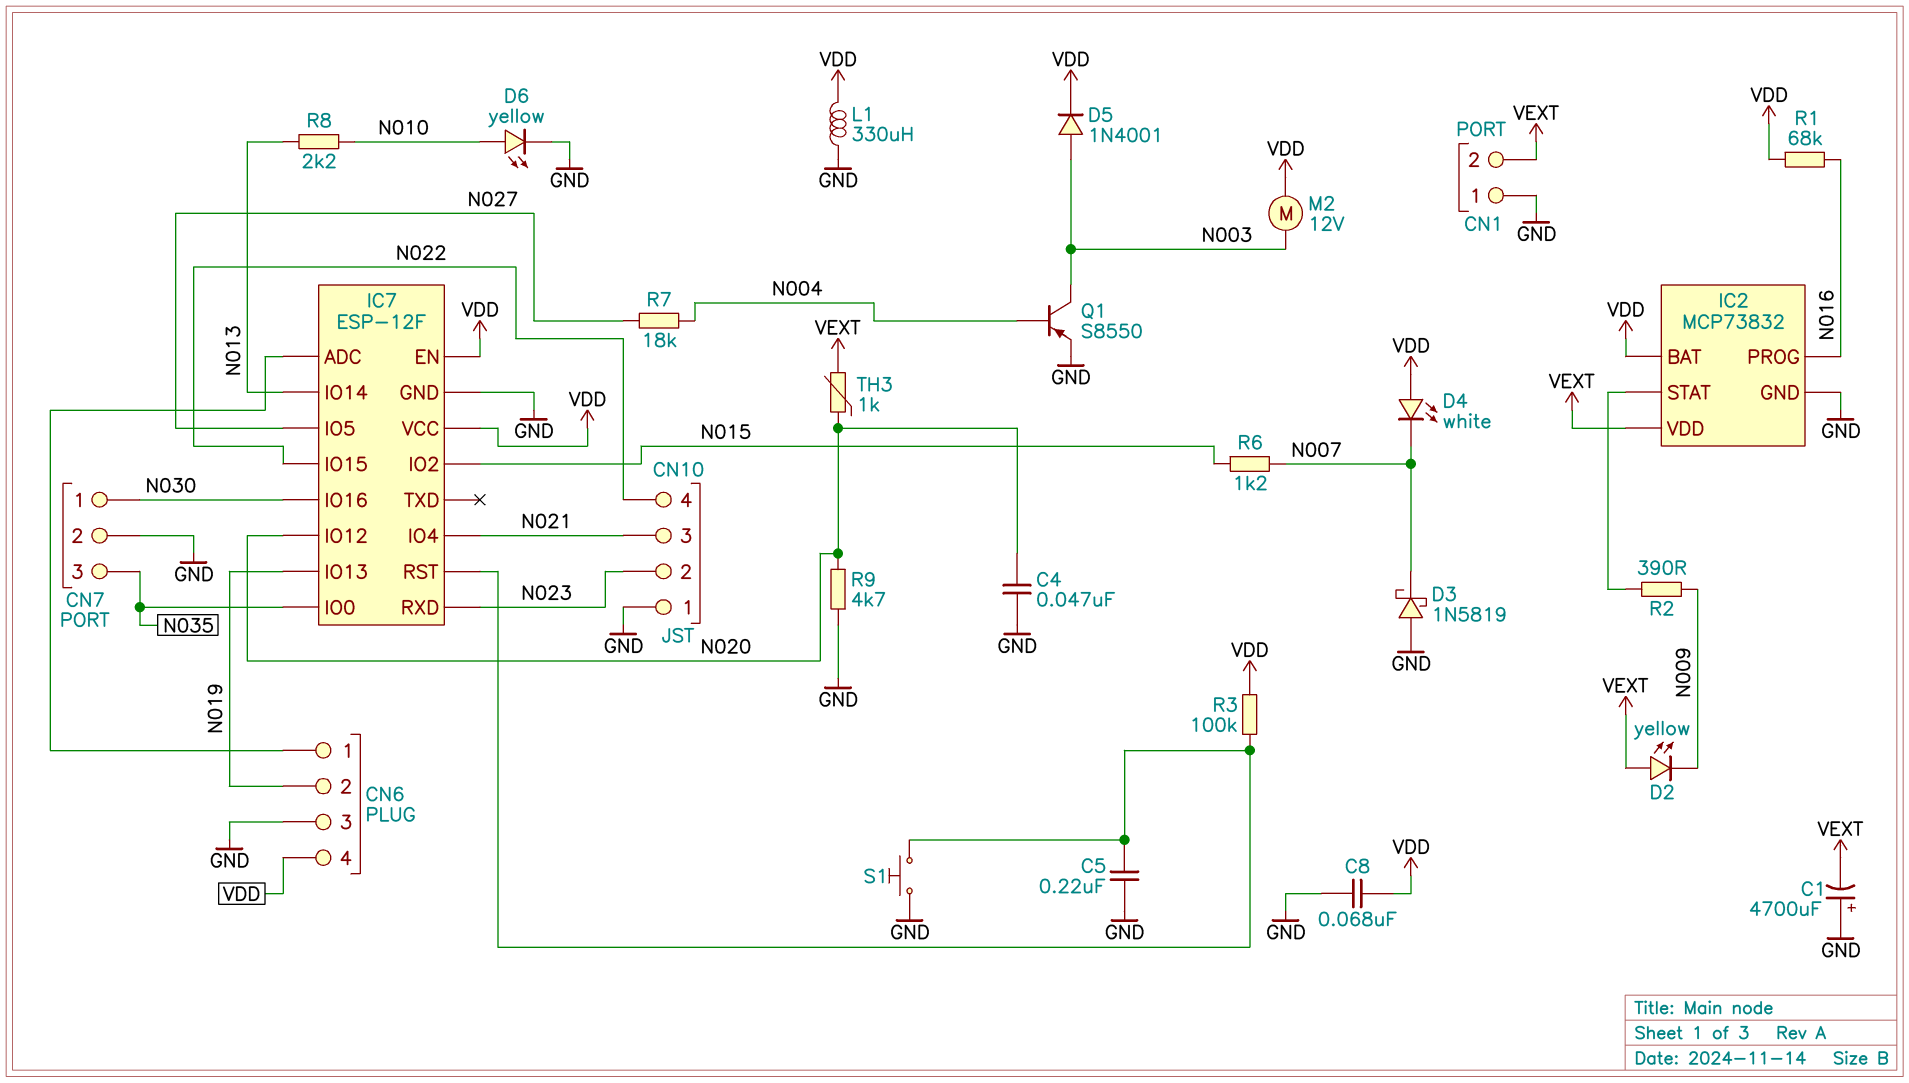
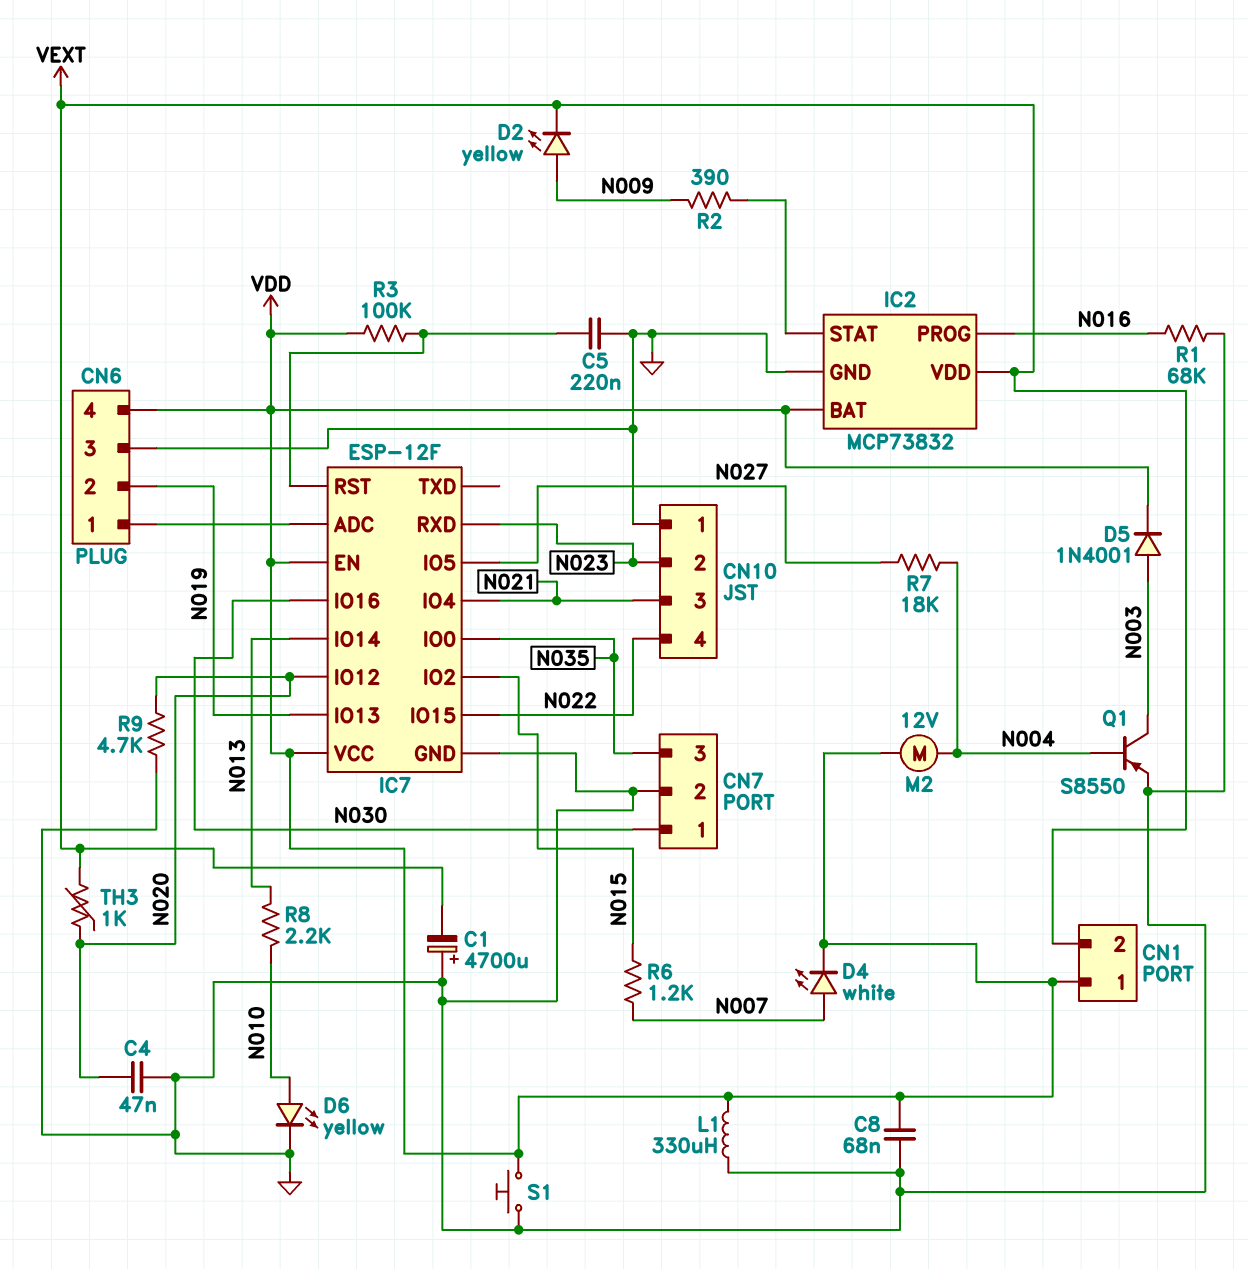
CN1 pin 1: GND -> VDD
D2: LED yellow (A VEXT, K N009) -> LED yellow (A N009, K VEXT)
D3: schottky 1N5819 (A GND, K N007) -> none
D4: LED white (A VDD, K N007) -> LED white (A N007, K VDD)
M2: motor 12V (N003, VDD) -> motor 12V (N004, VDD)
R1: 68k (N016, VDD) -> 68k (GND, N016)
S1: button (GND, IC7/RST) -> button (GND, VDD)

